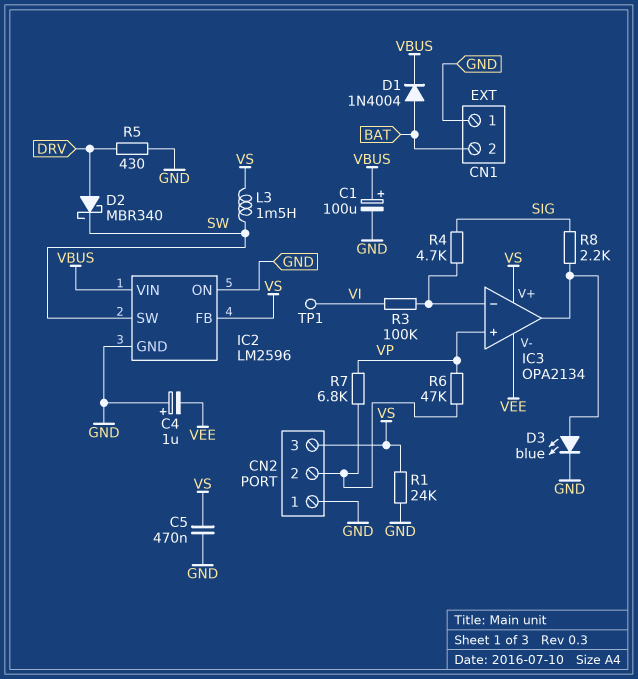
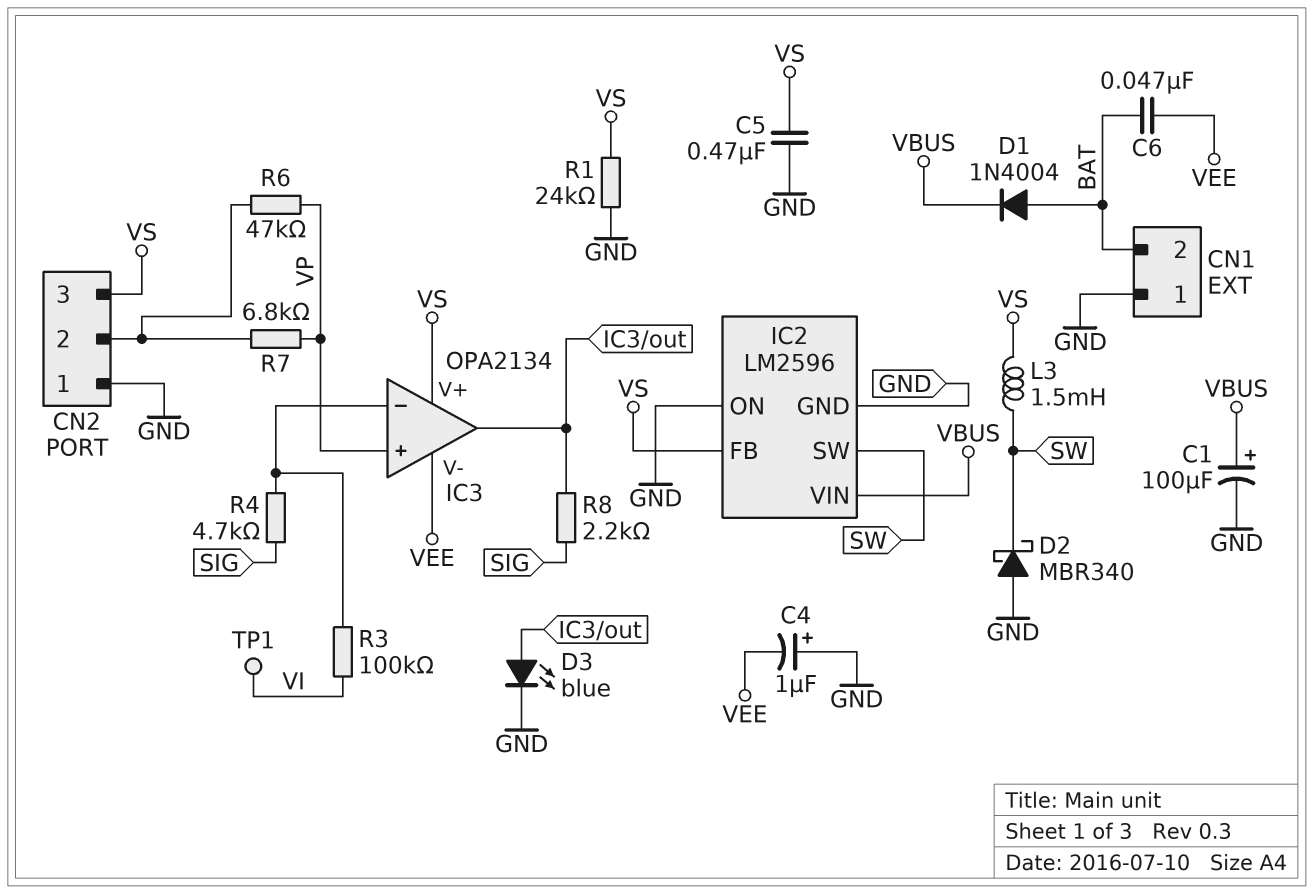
C6: none -> 47nF (BAT, VEE)
D2: schottky MBR340 (A DRV, K SW) -> schottky MBR340 (A GND, K SW)
R5: 430 (DRV, GND) -> none

